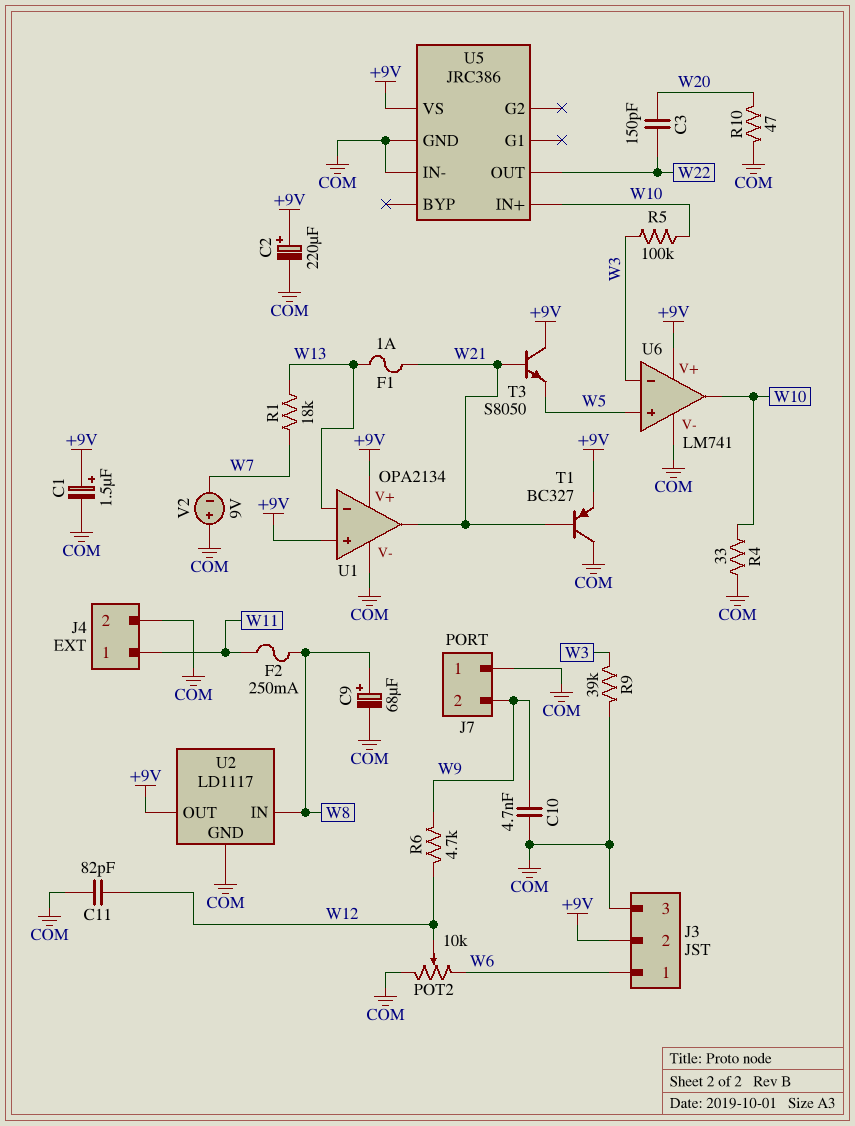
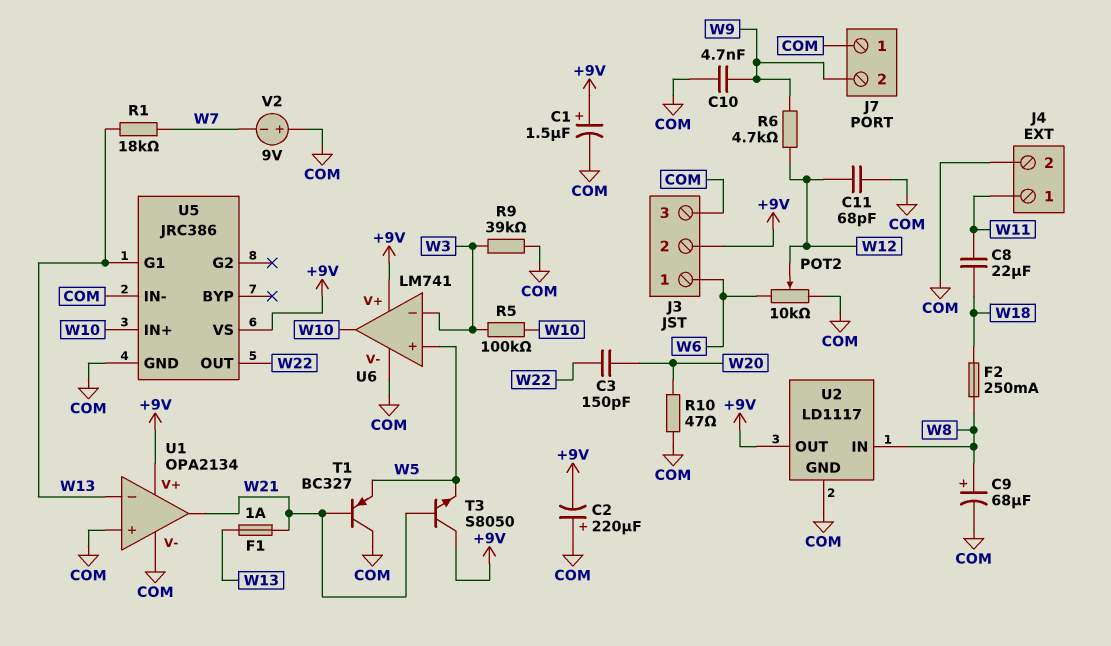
C2: 220uF (plus +9V, minus COM) -> 220uF (plus COM, minus +9V)
C8: none -> 22uF (W11, W18)
C11: 82pF (COM, W12) -> 68pF (COM, W12)
F2: 250mA (W8, W11) -> 250mA (W8, W18)
R4: 33 (COM, W10) -> none
T1: PNP BC327 (B W21, C COM, E +9V) -> PNP BC327 (B W21, C COM, E W5)
U1 pin in+: +9V -> COM
U5 pin G1: none -> W13

